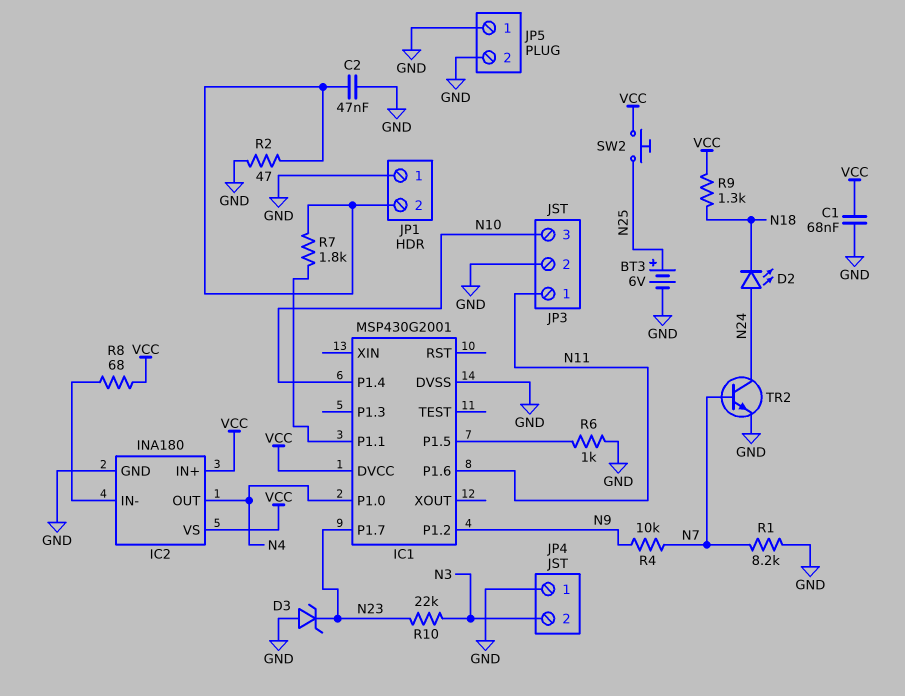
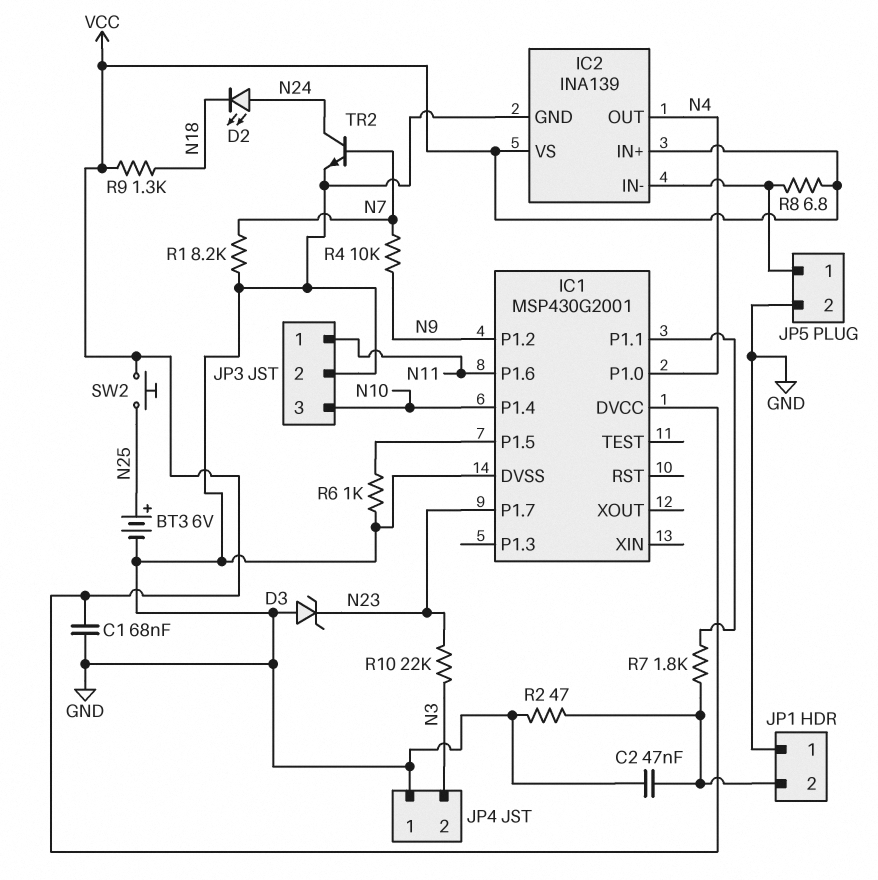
IC2: INA180 -> INA139
JP5 pin 1: GND -> IC2/IN-
R8: 68 (IC2/IN-, VCC) -> 6.8 (IC2/IN-, VCC)

